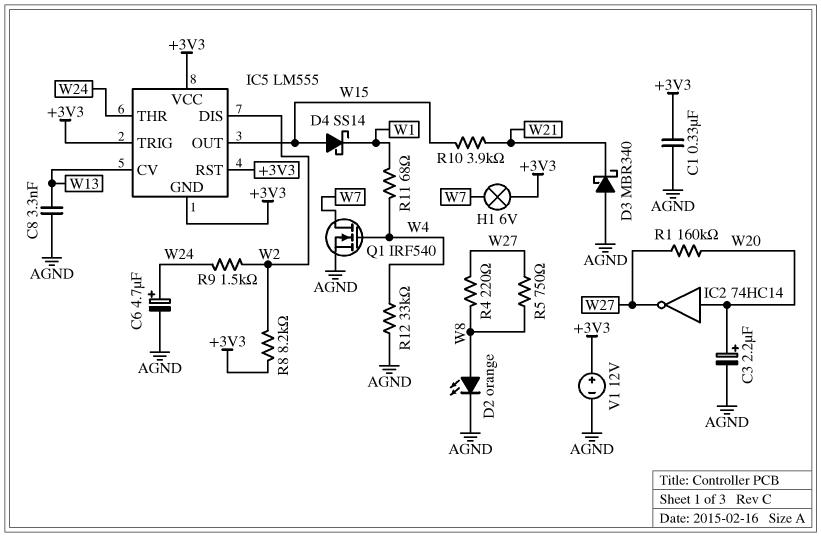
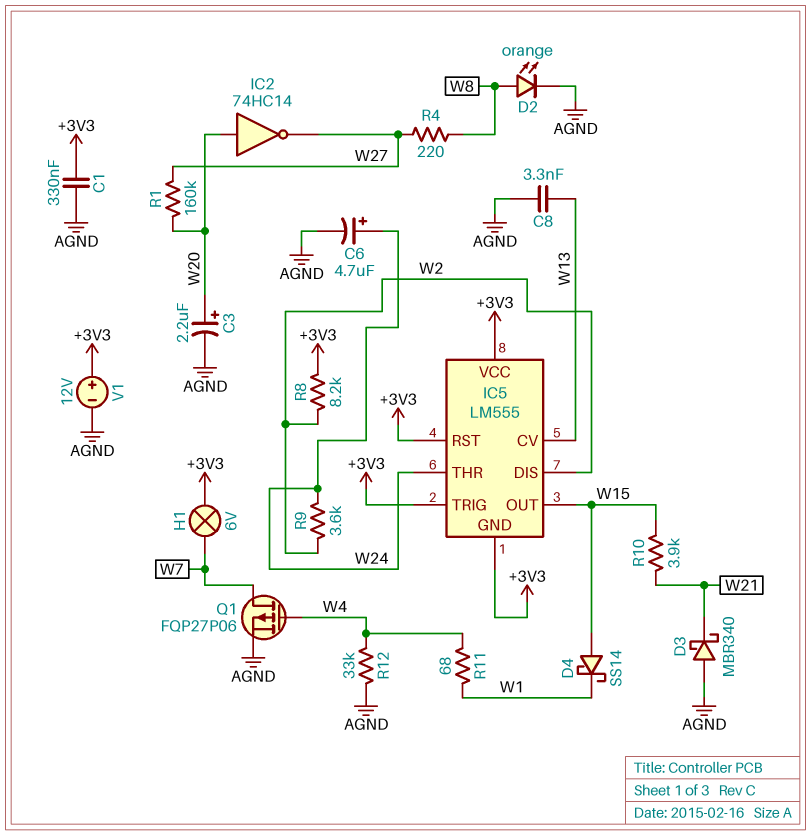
Q1: NMOS IRF540 (G W4, D W7, S AGND) -> PMOS FQP27P06 (G W4, D W7, S AGND)
R5: 750 (W8, W27) -> none
R9: 1.5k (W2, W24) -> 3.6k (W2, W24)

